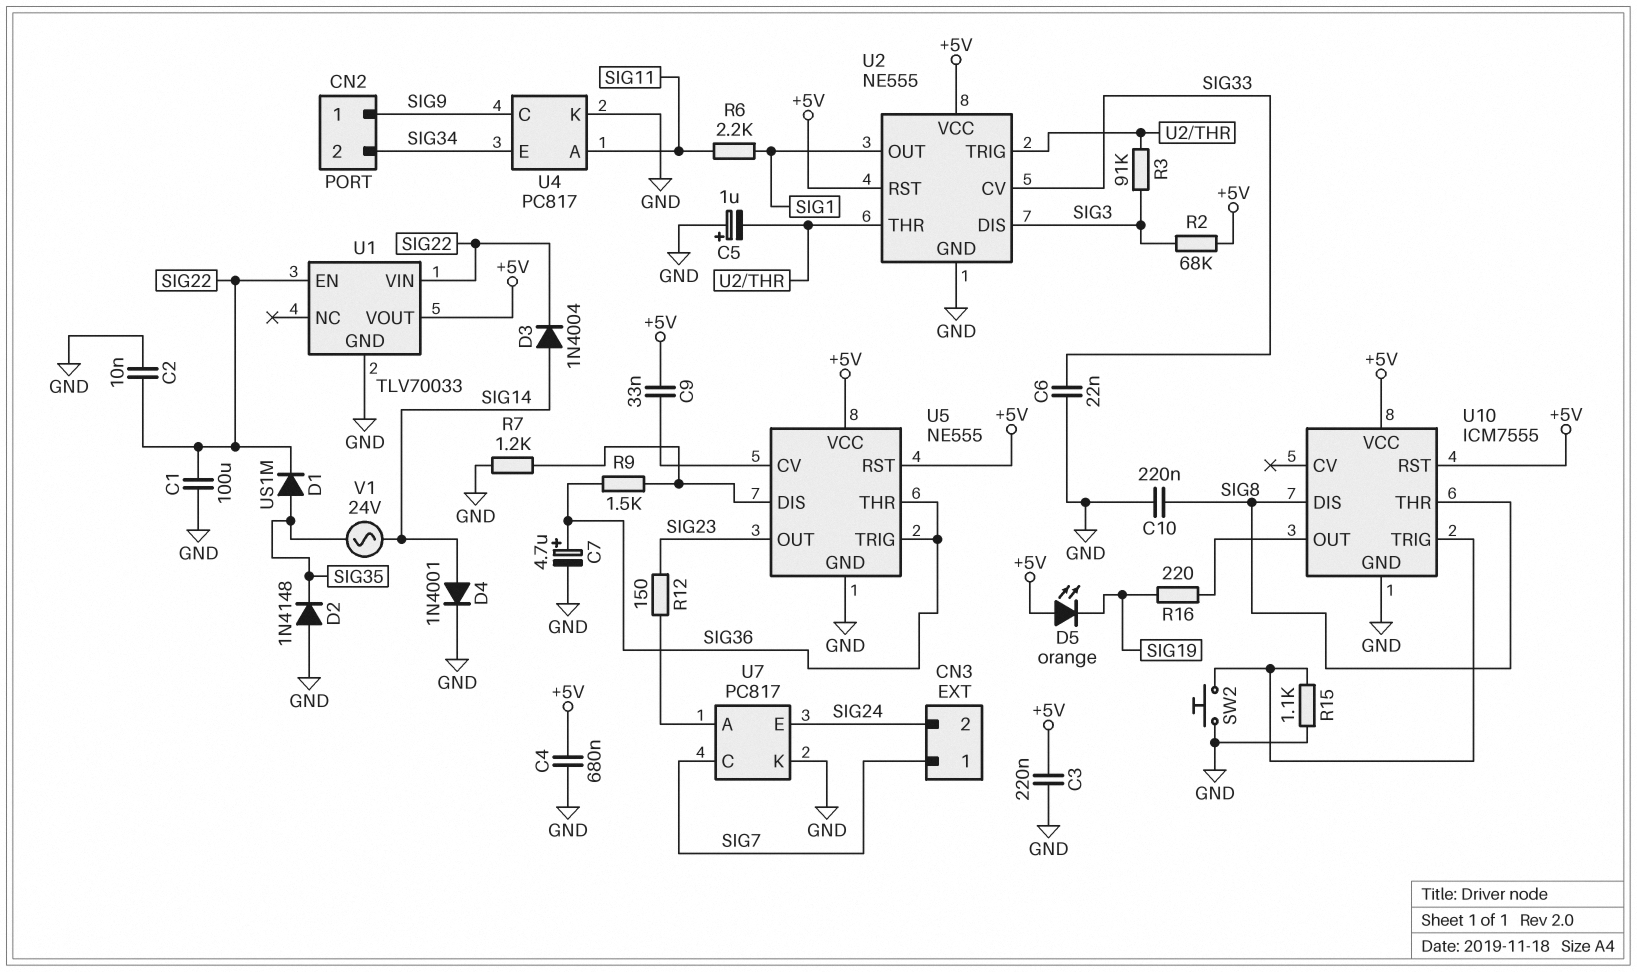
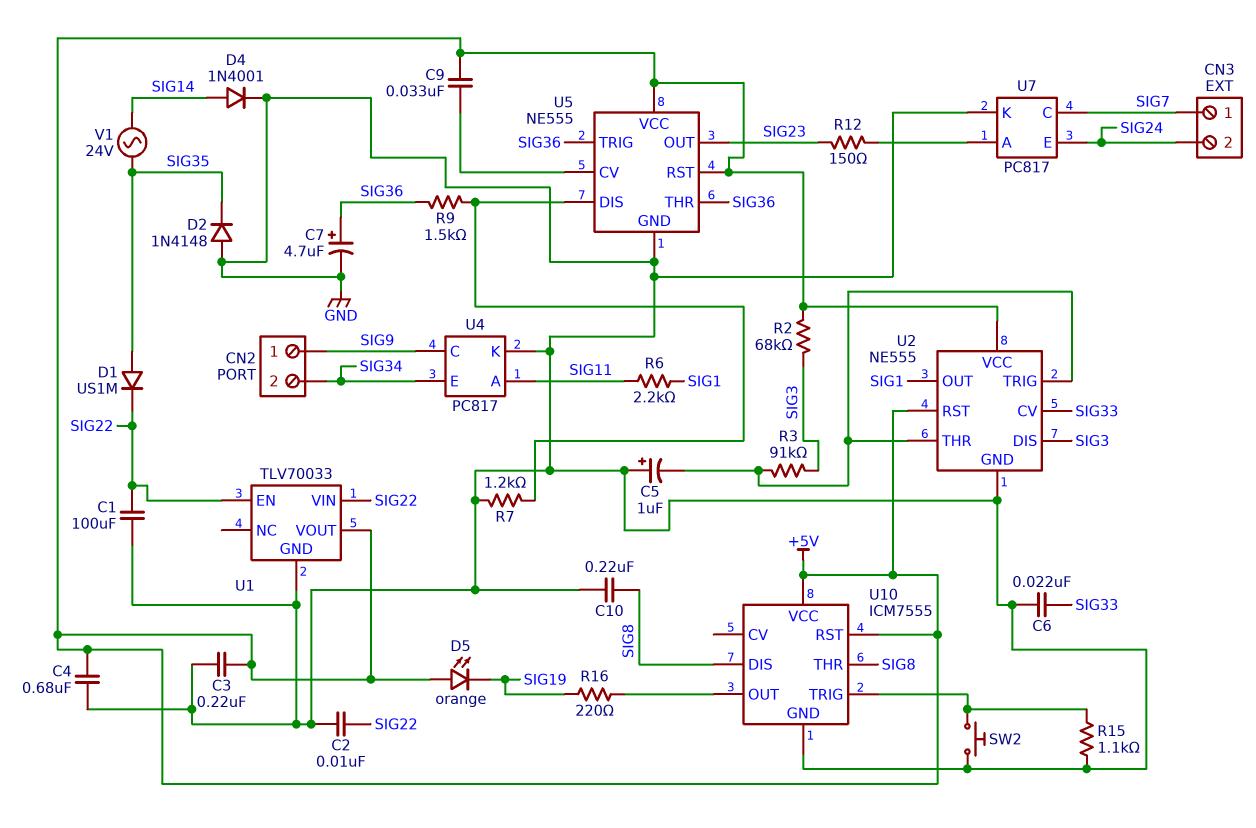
D3: diode 1N4004 (A SIG14, K SIG22) -> none

